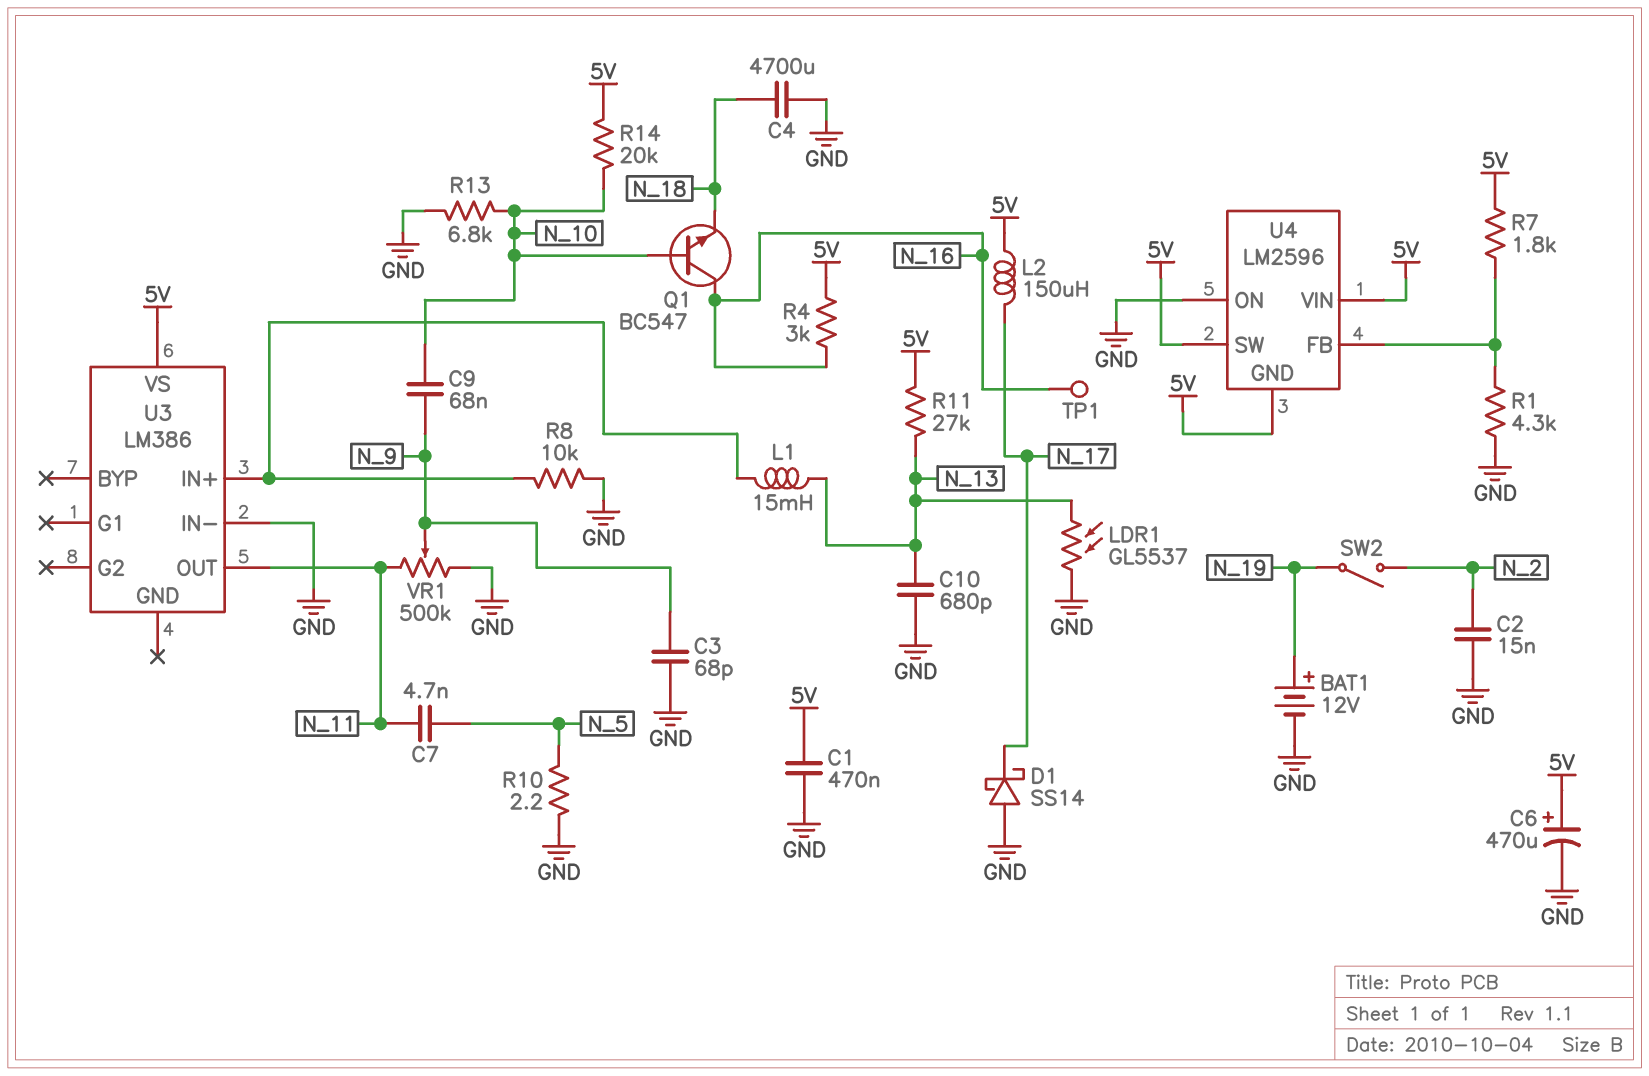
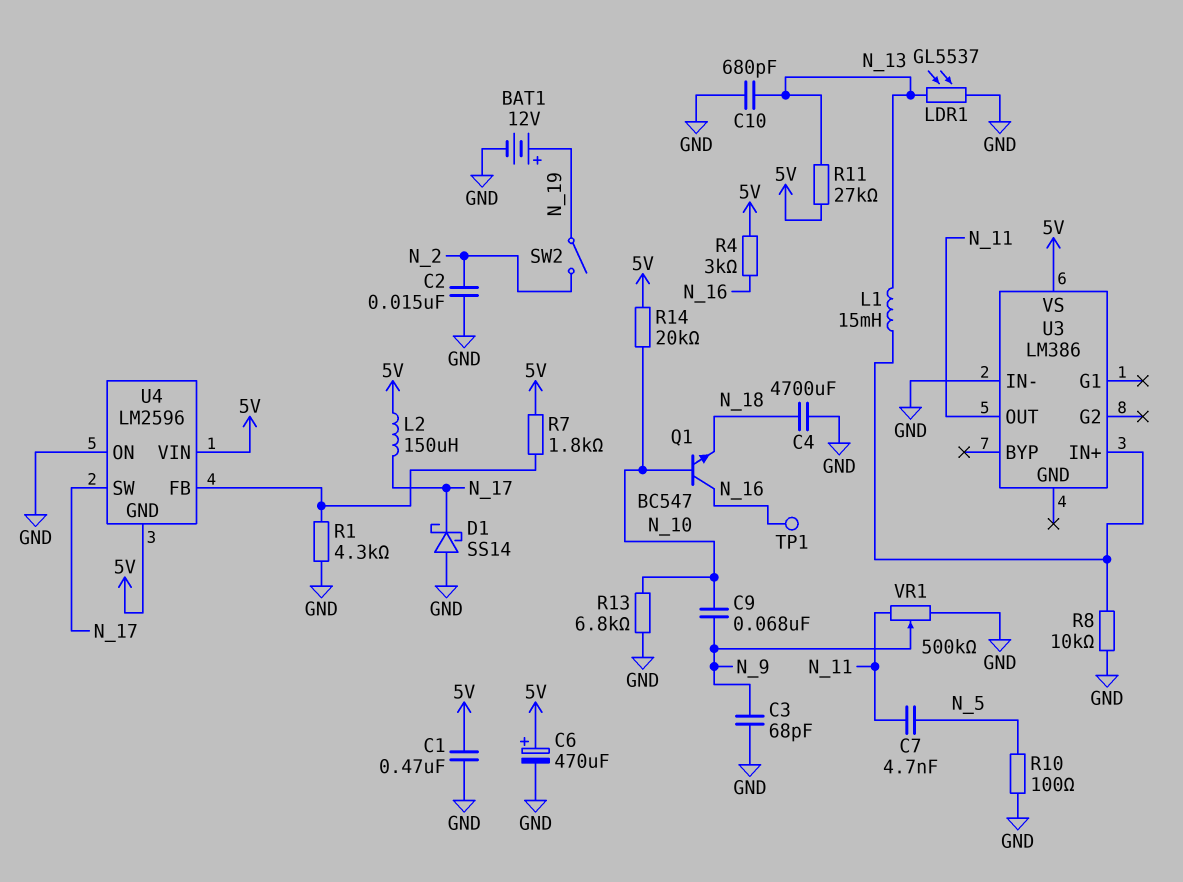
R10: 2.2 (GND, N_5) -> 100 (GND, N_5)
U4 pin SW: 5V -> N_17

